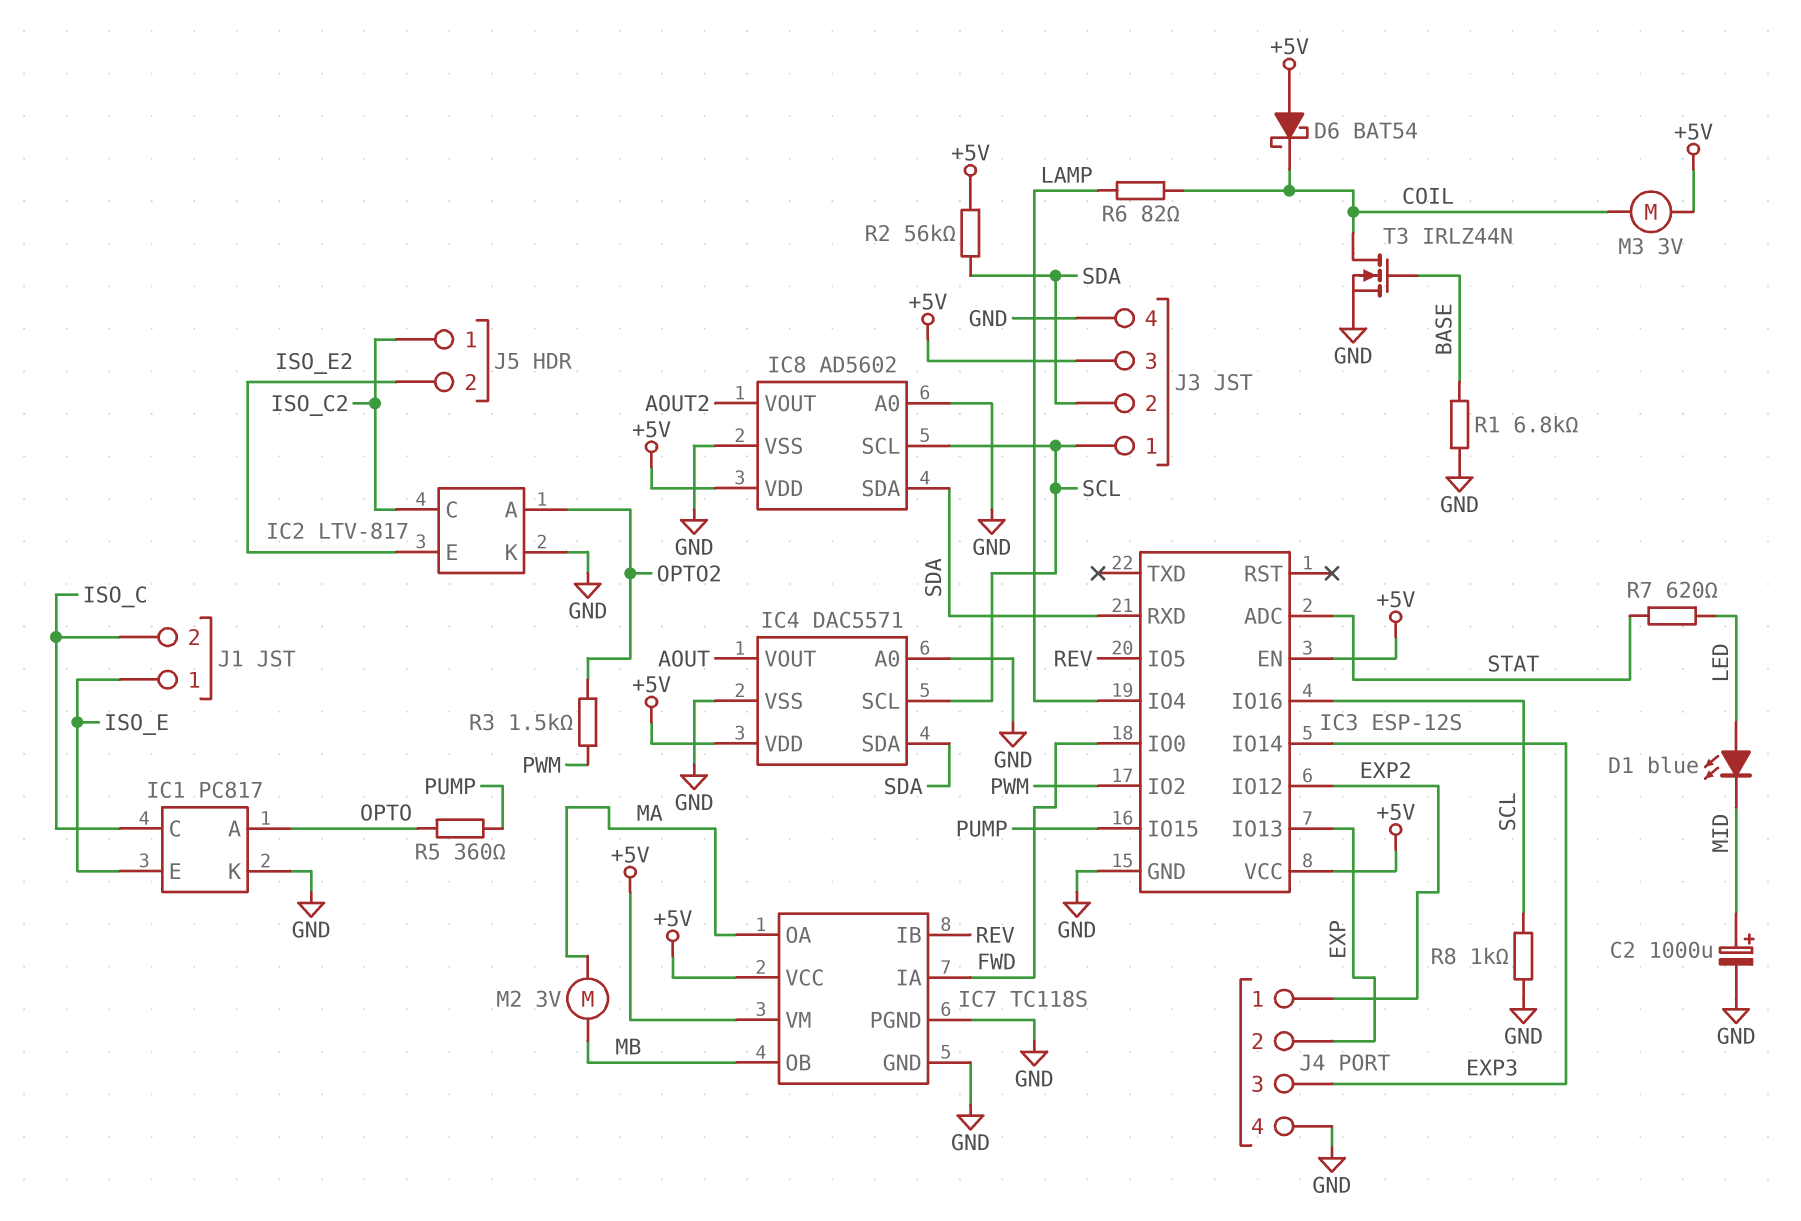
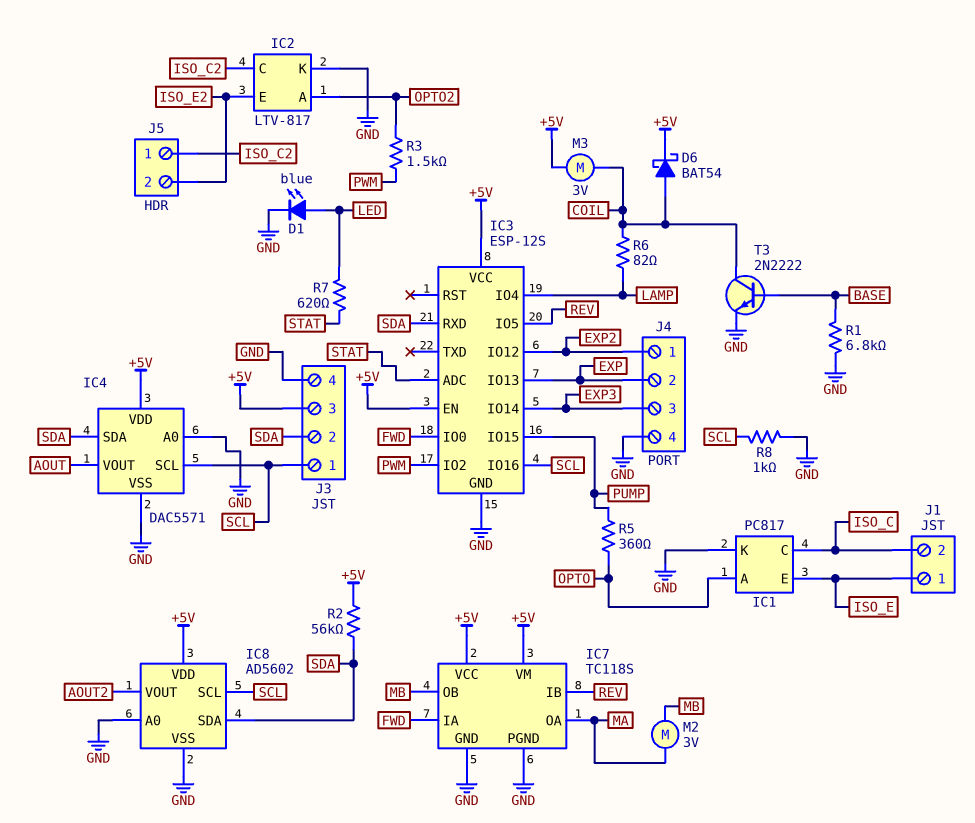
C2: 1000uF (plus MID, minus GND) -> none
D1: LED blue (A LED, K MID) -> LED blue (A LED, K GND)
D6: schottky BAT54 (A +5V, K COIL) -> schottky BAT54 (A COIL, K +5V)
T3: NMOS IRLZ44N (G BASE, D COIL, S GND) -> NPN 2N2222 (B BASE, C COIL, E GND)

